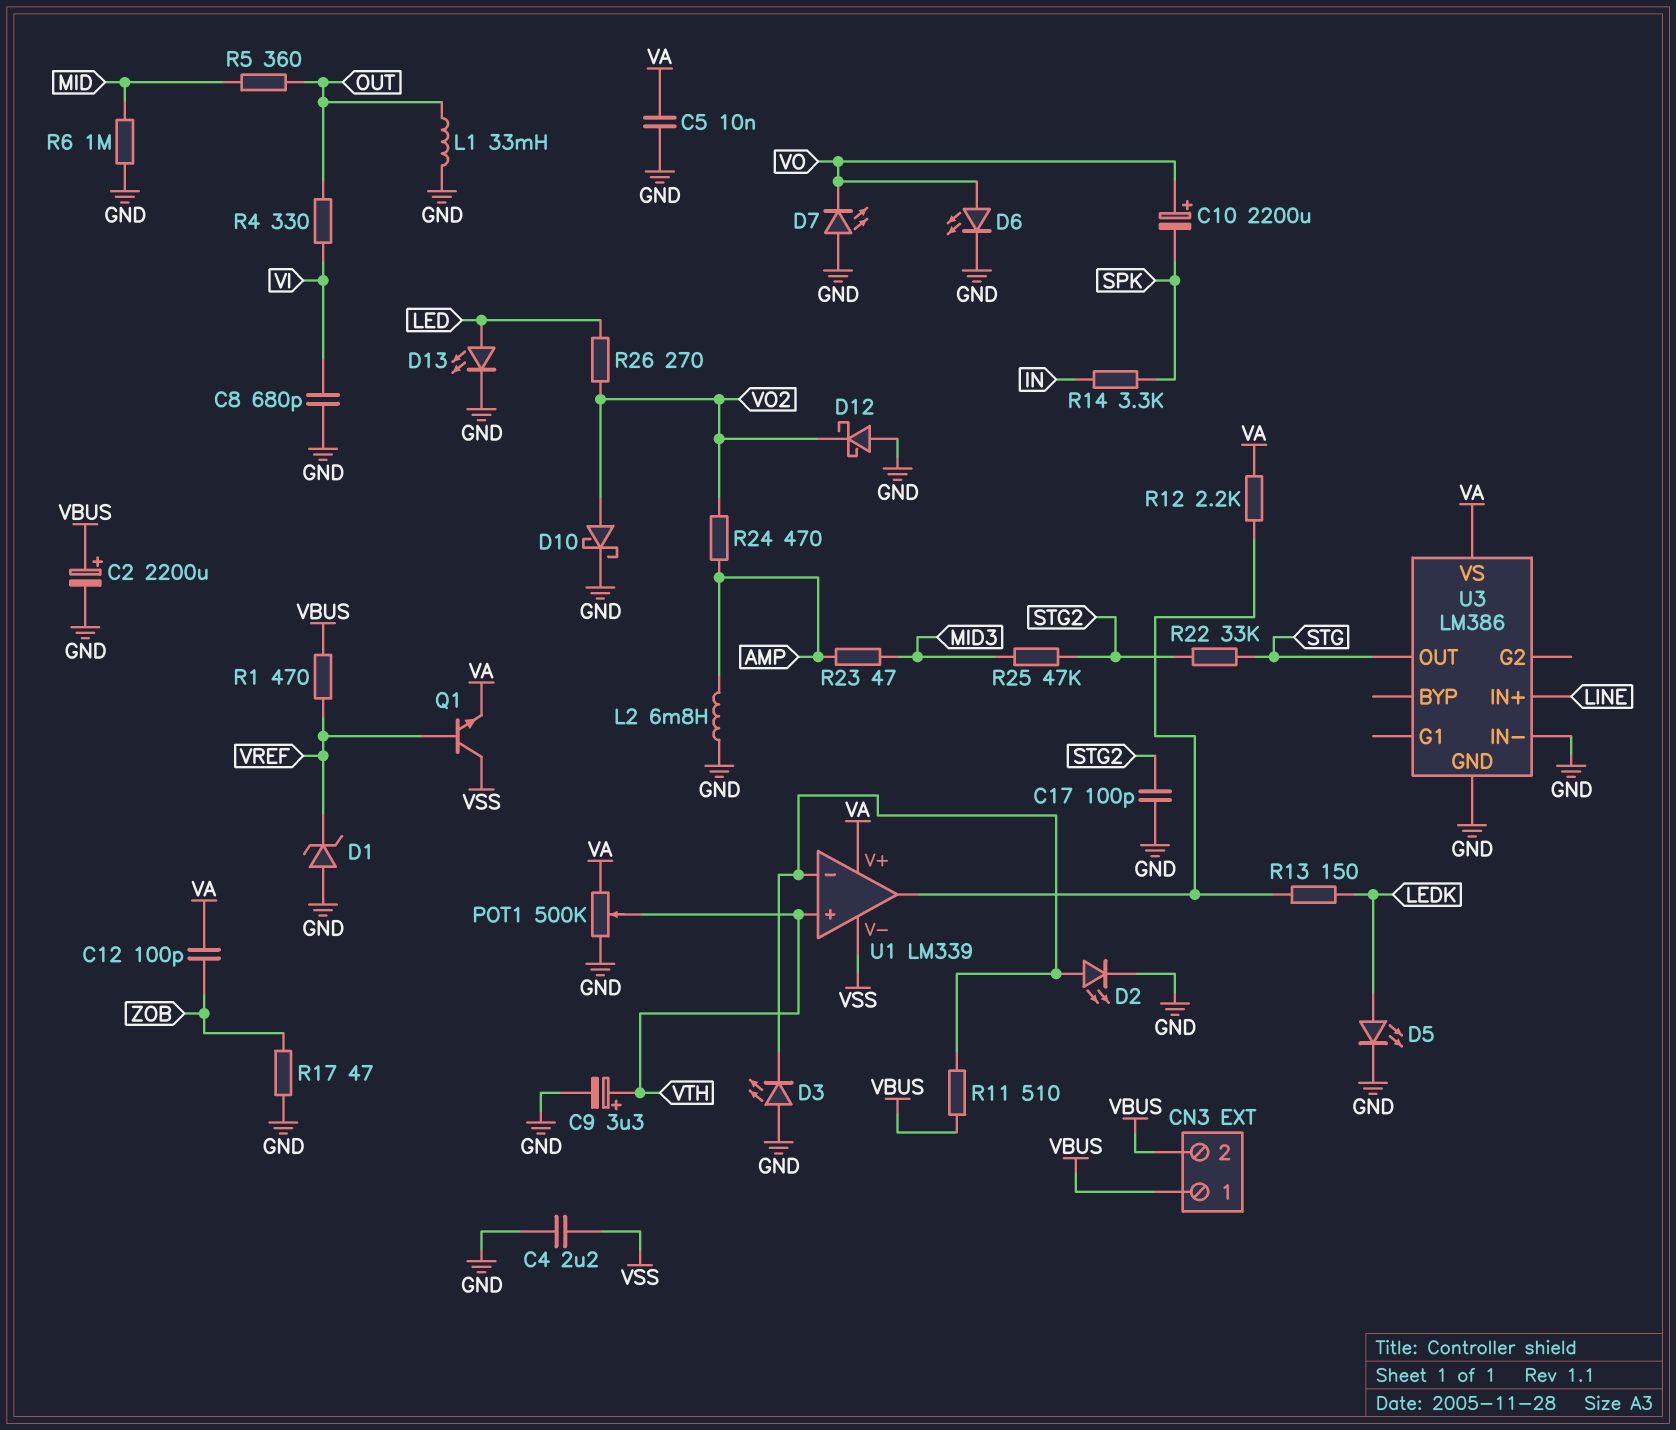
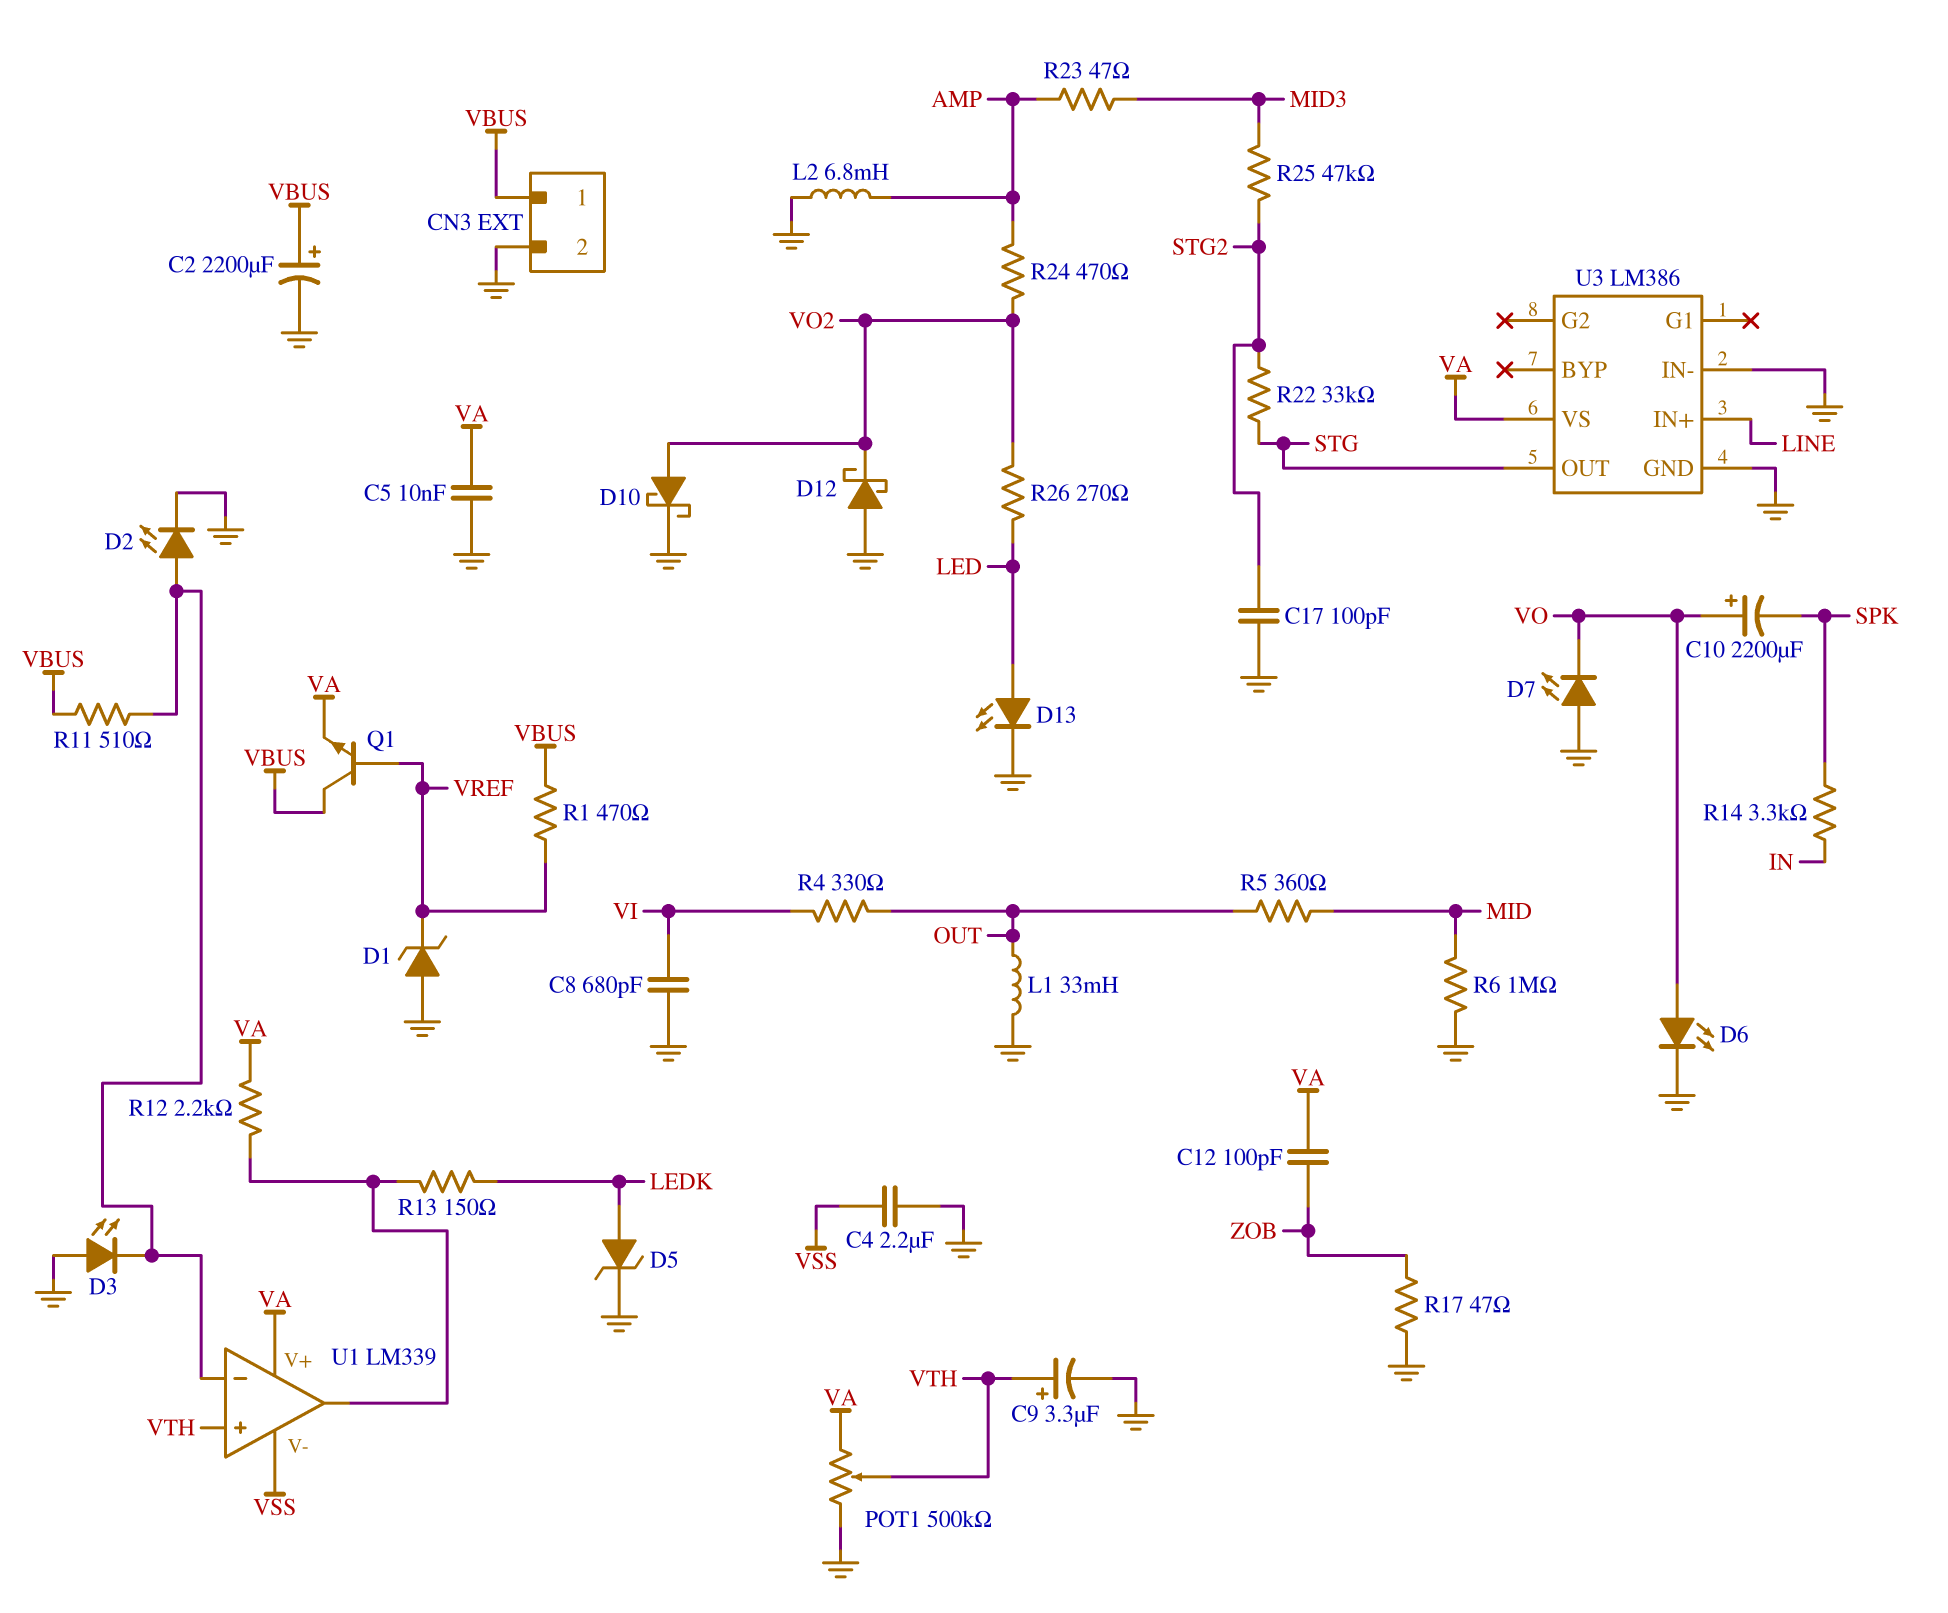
CN3 pin 2: VBUS -> GND
D5: LED (A LEDK, K GND) -> zener (A LEDK, K GND)
Q1: NPN (B VREF, C VSS, E VA) -> NPN (B VREF, C VBUS, E VA)

